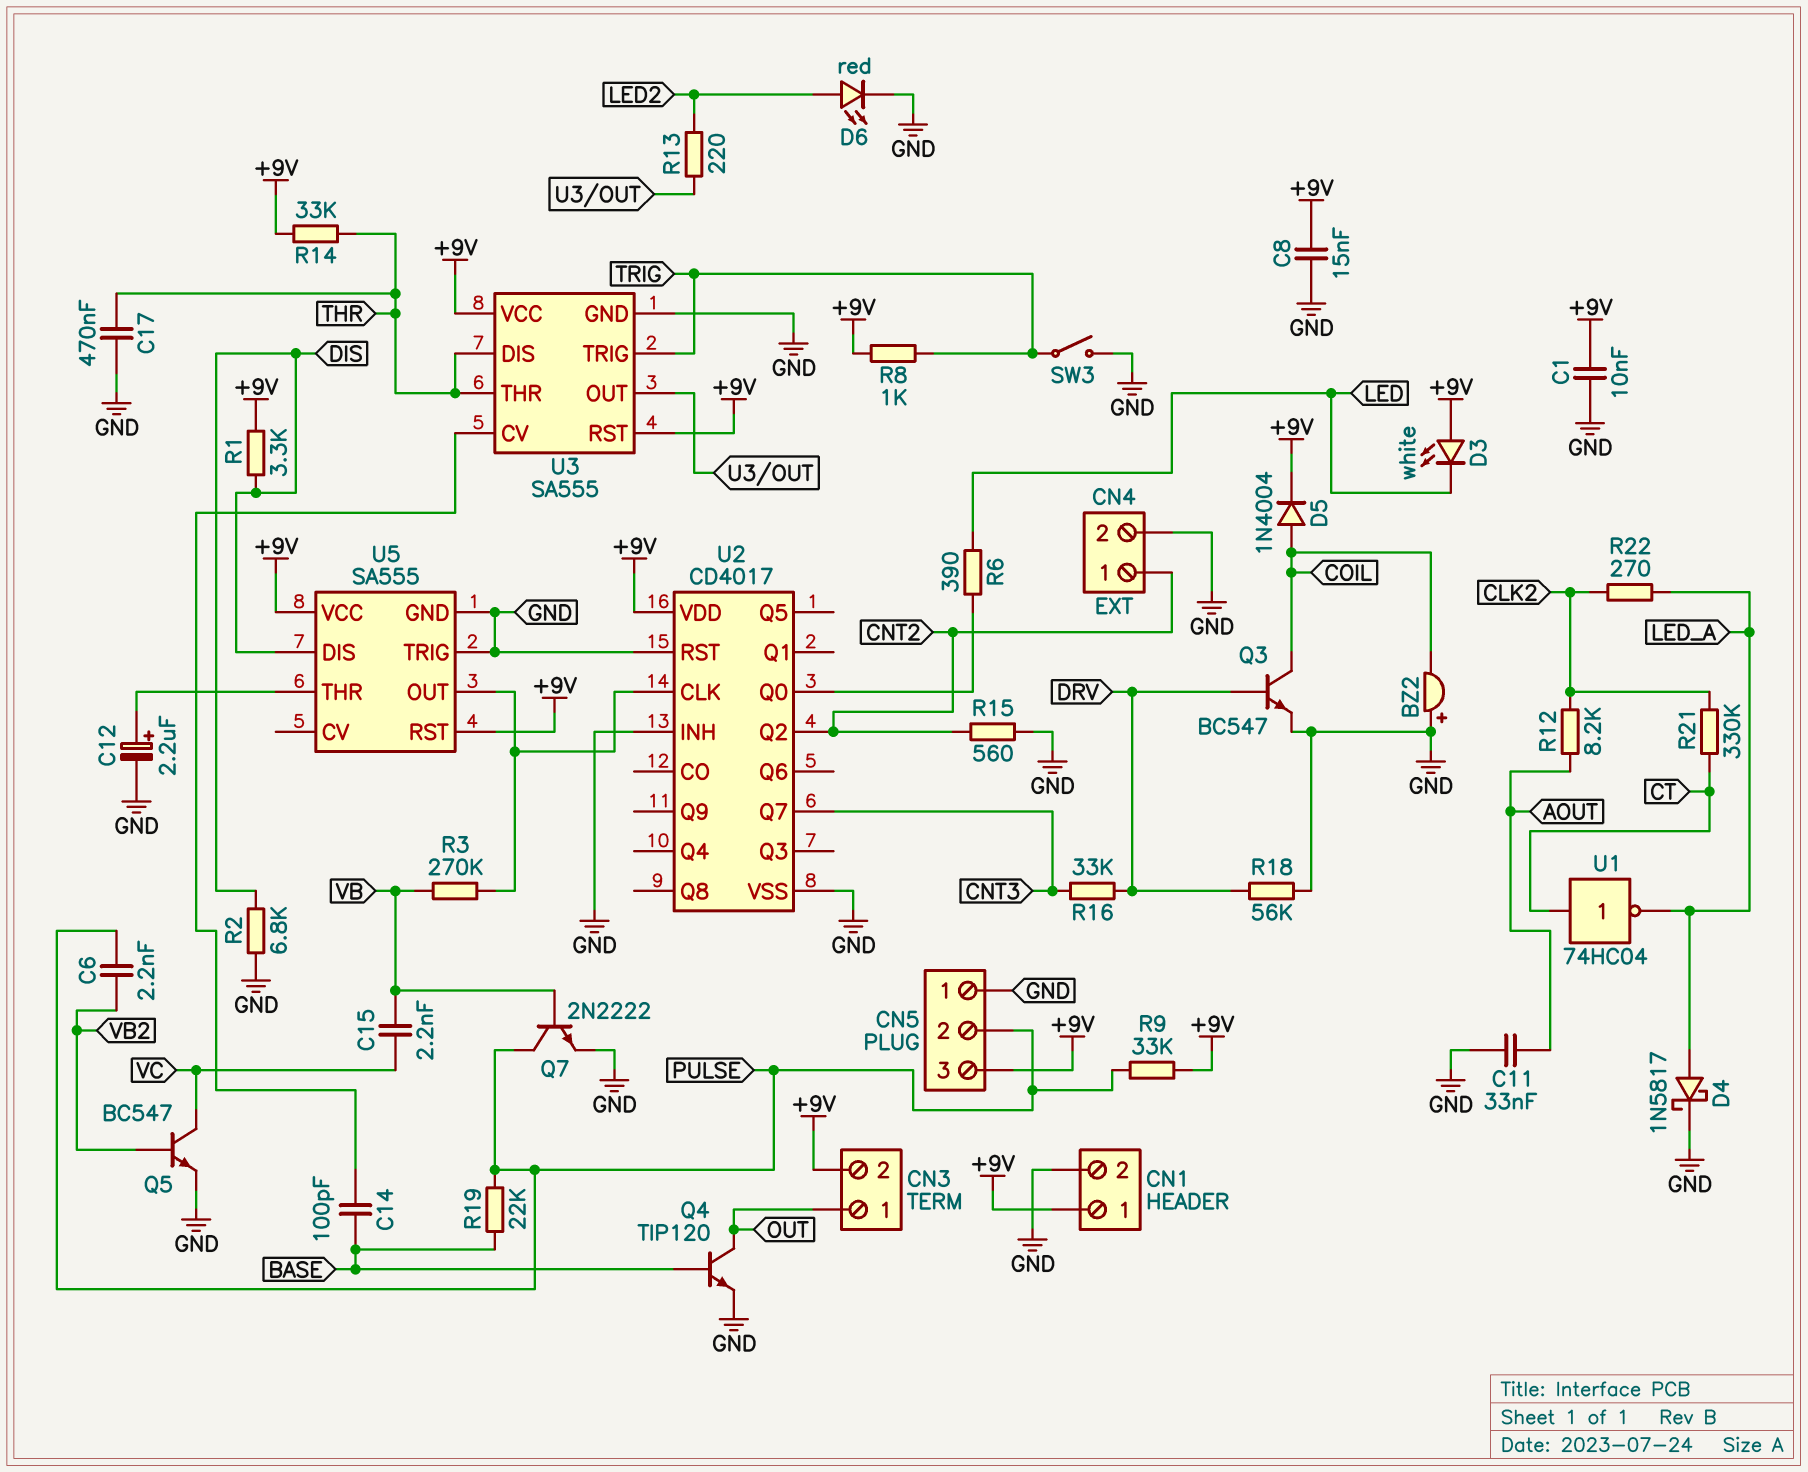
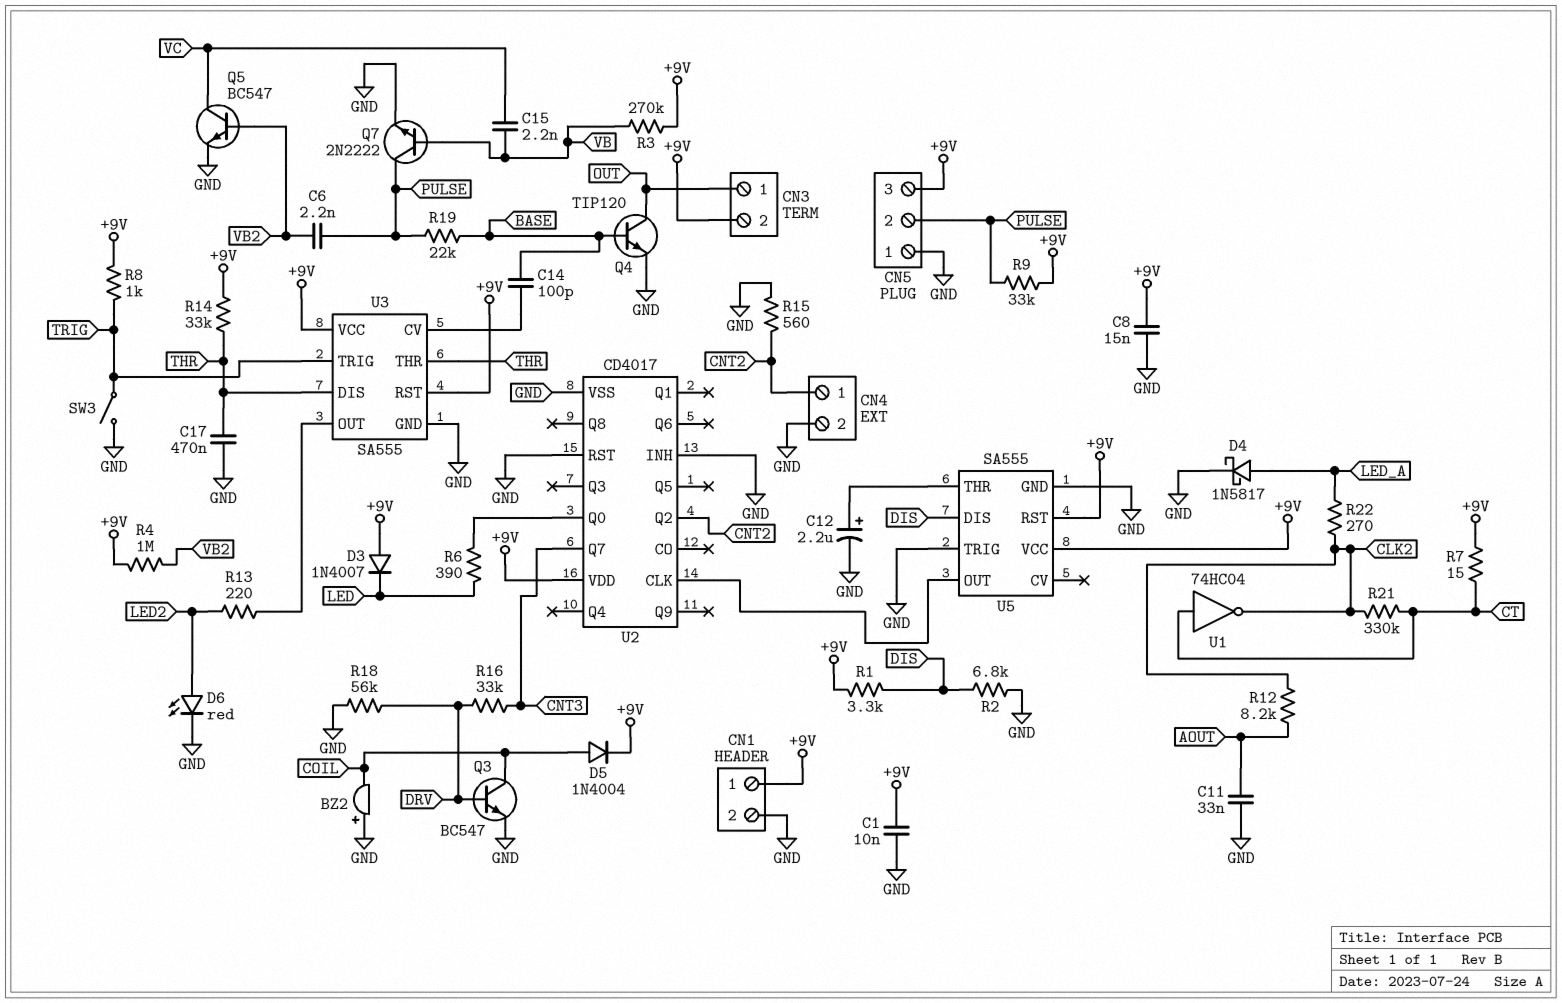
D3: LED white (A +9V, K LED) -> diode 1N4007 (A +9V, K LED)
R3: 270k (U2/CLK, VB) -> 270k (+9V, VB)
R4: none -> 1M (+9V, VB2)
R7: none -> 15 (+9V, CT)
U1: NOT 74HC04 (in CT, out LED_A) -> NOT 74HC04 (in CT, out CLK2)

